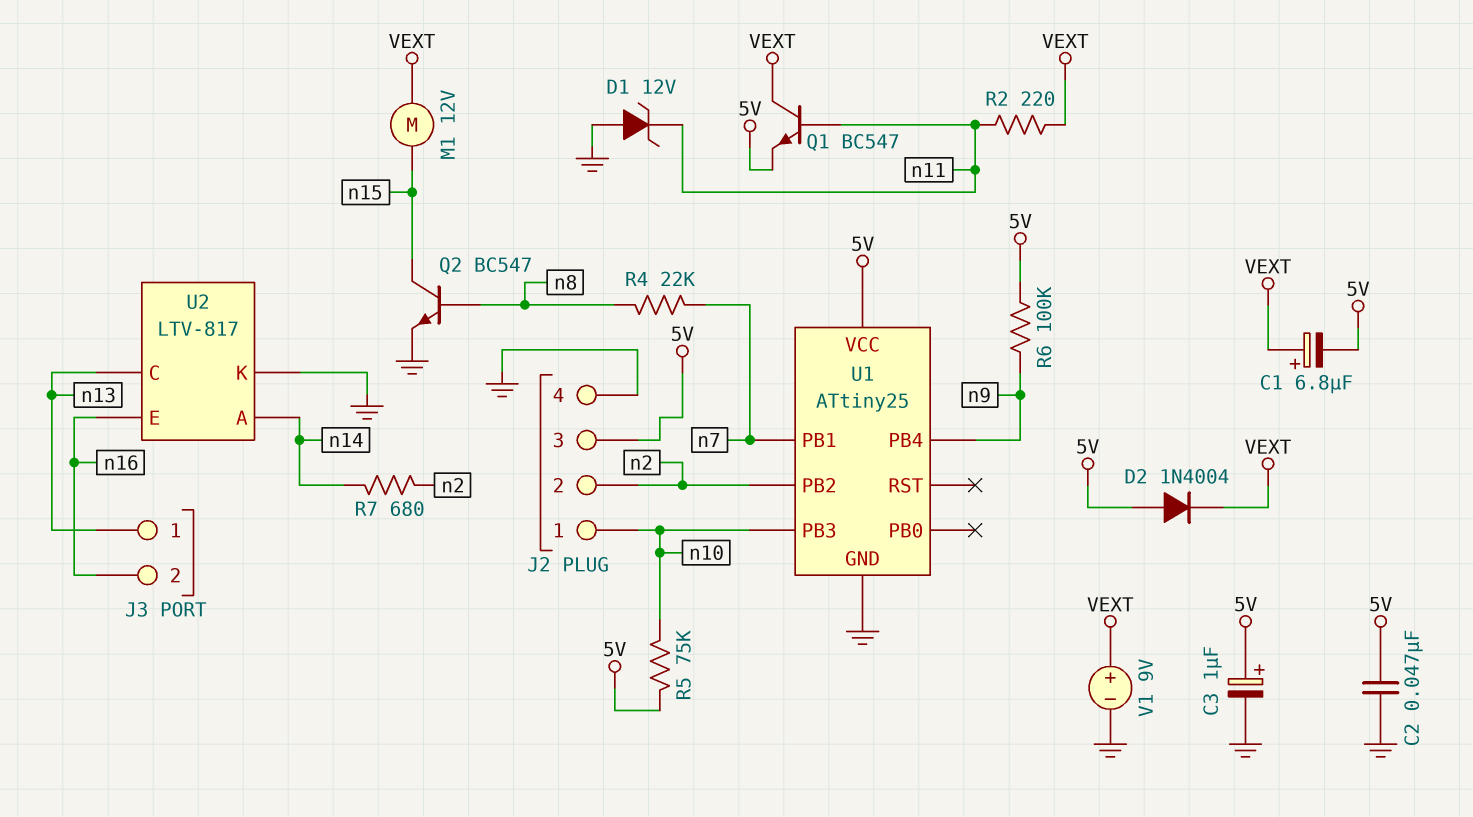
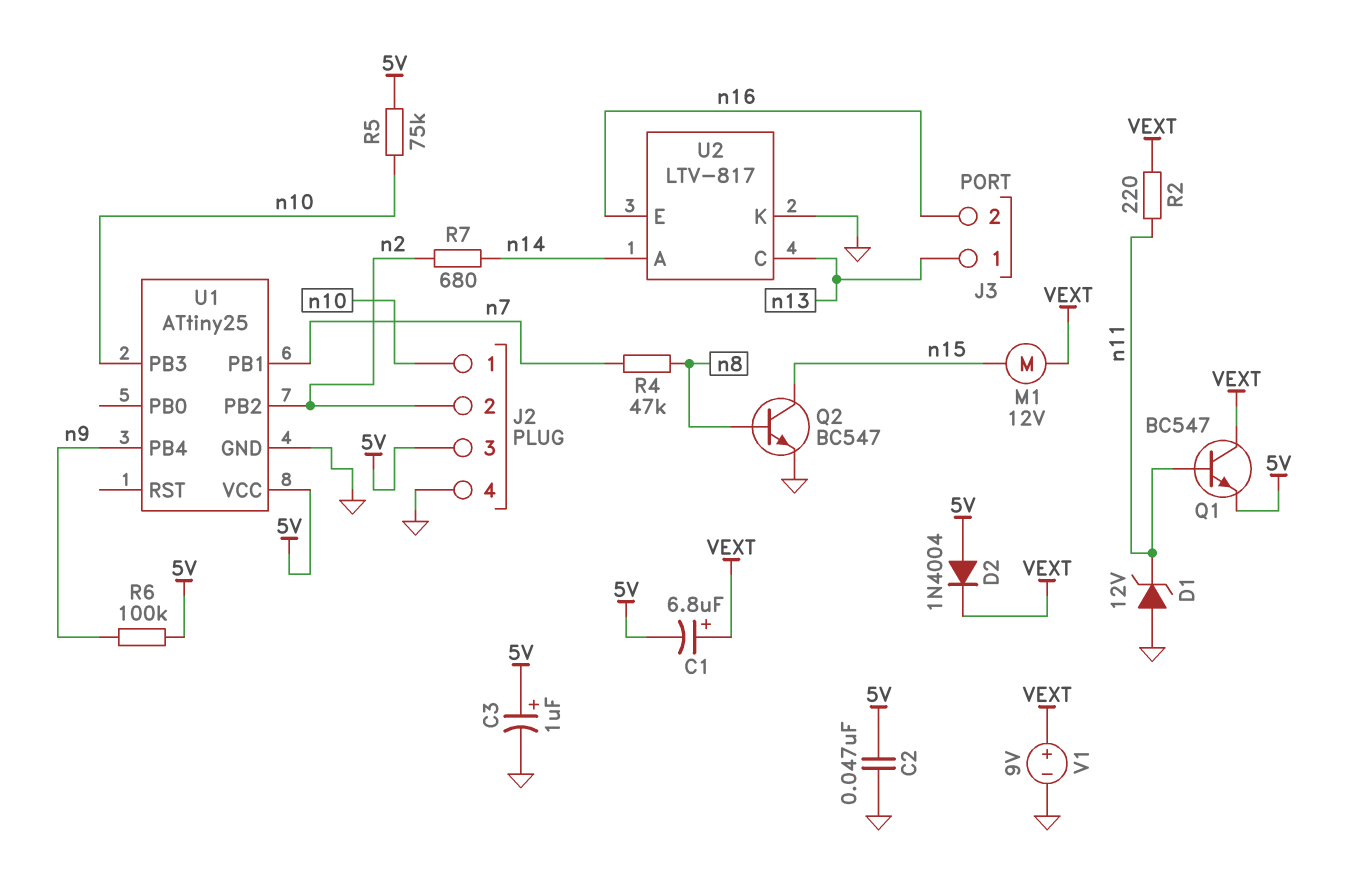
R4: 22k (n7, n8) -> 47k (n7, n8)

